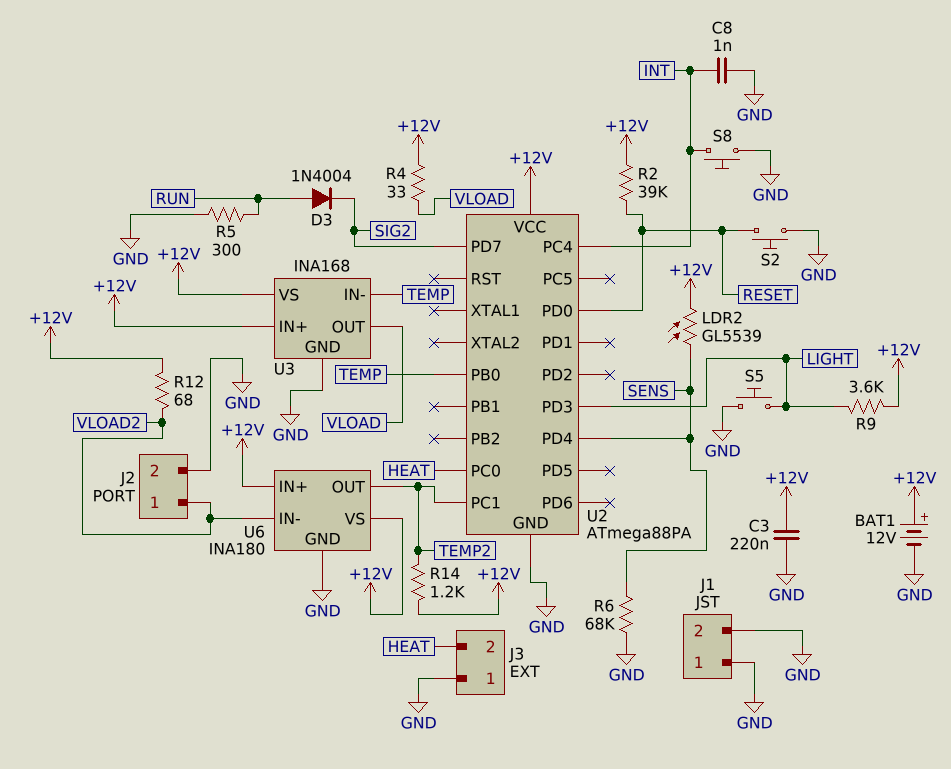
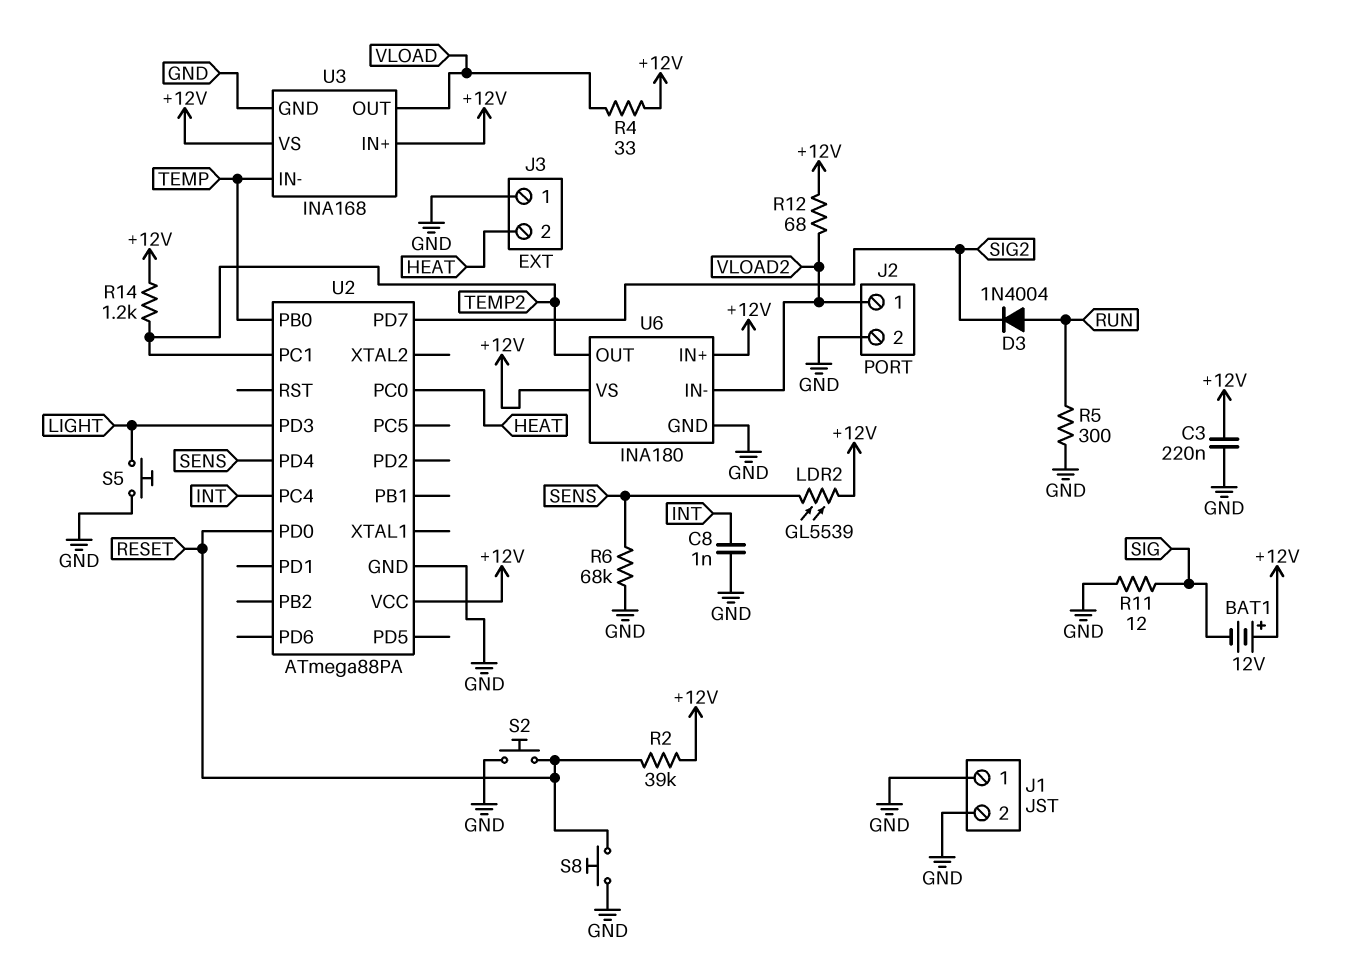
BAT1: 12V (plus +12V, minus GND) -> 12V (plus +12V, minus SIG)
R9: 3.6k (+12V, LIGHT) -> none
R11: none -> 12 (GND, SIG)
S8: button (GND, INT) -> button (GND, RESET)

